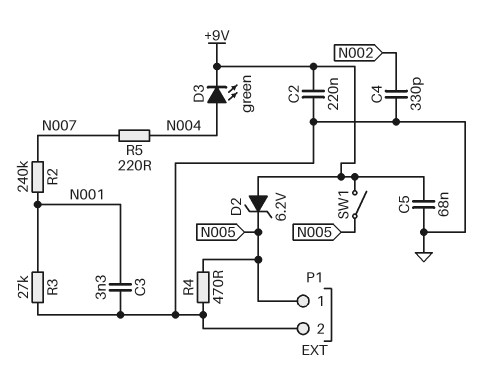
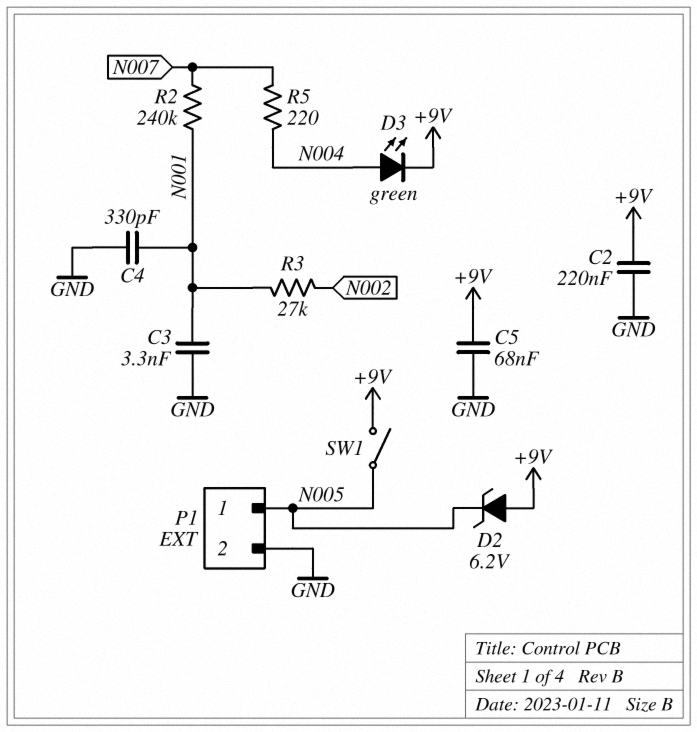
C4: 330pF (GND, N002) -> 330pF (GND, N001)
R3: 27k (GND, N001) -> 27k (N001, N002)
R4: 470 (GND, N005) -> none

